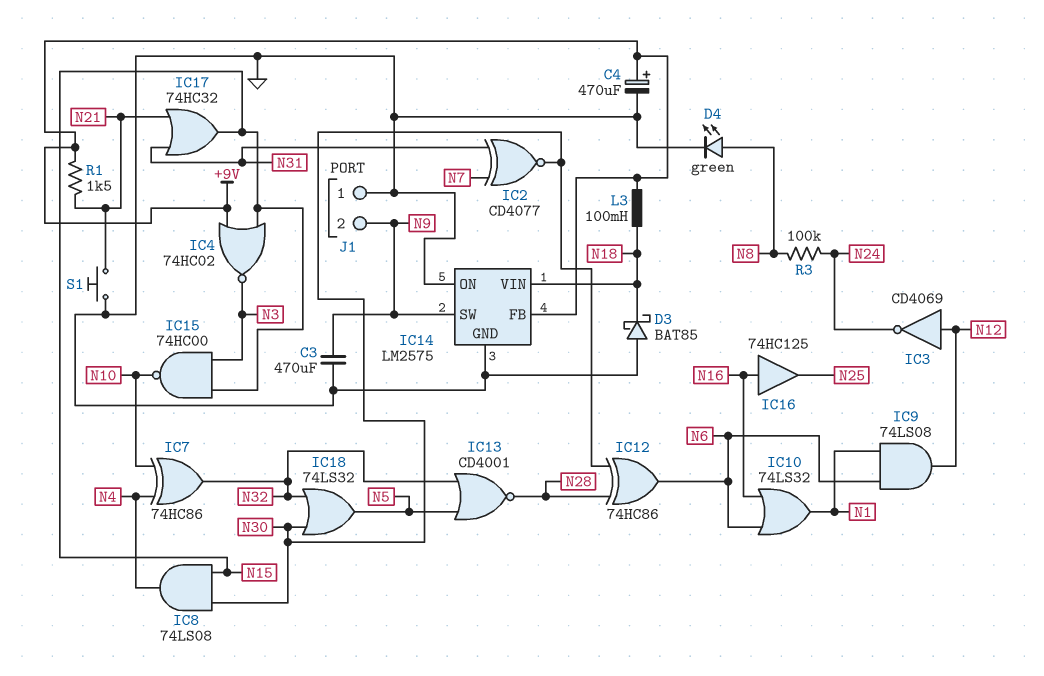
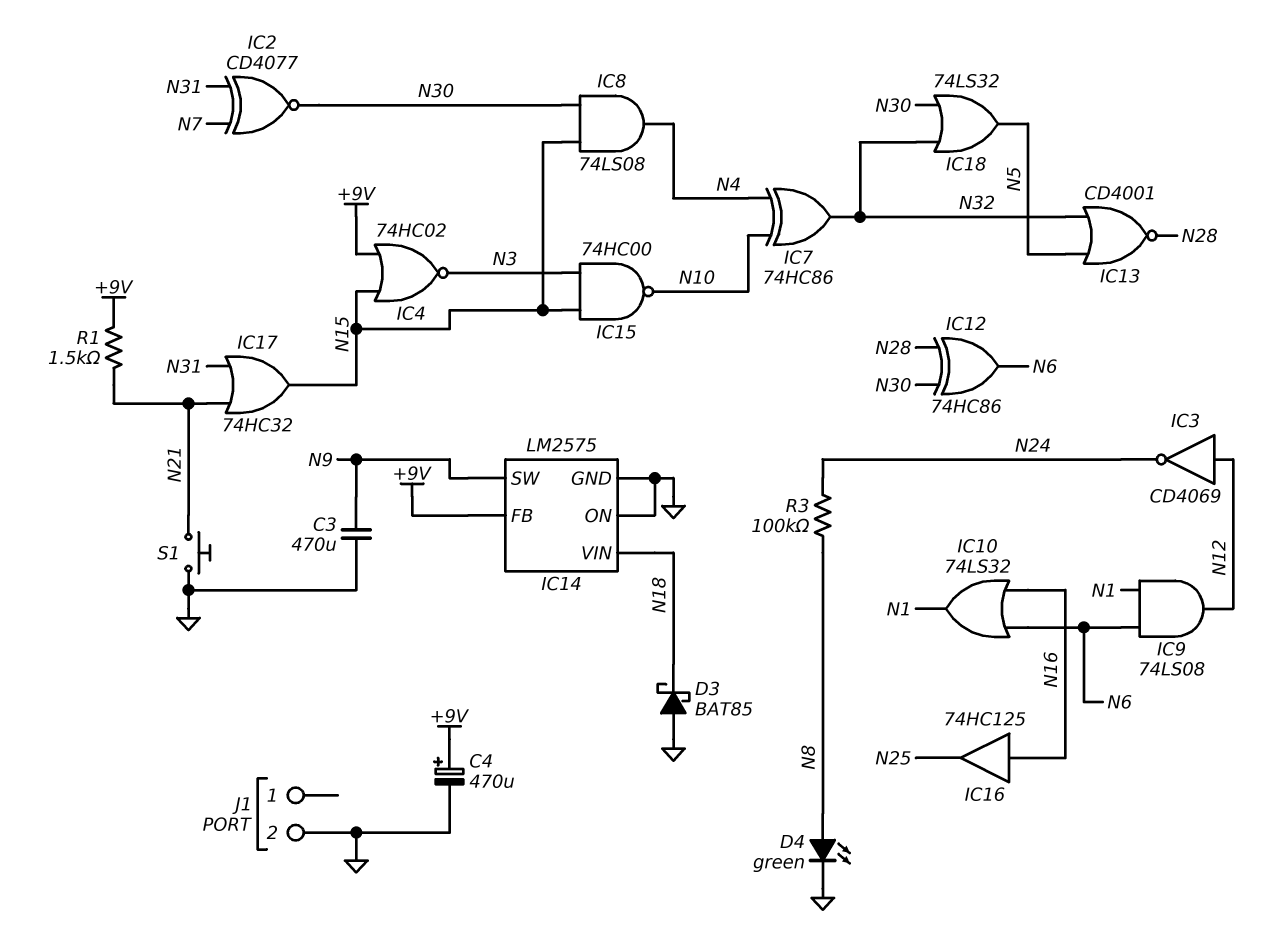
J1 pin 1: GND -> none
J1 pin 2: N9 -> GND
L3: 100mH (+9V, N18) -> none

